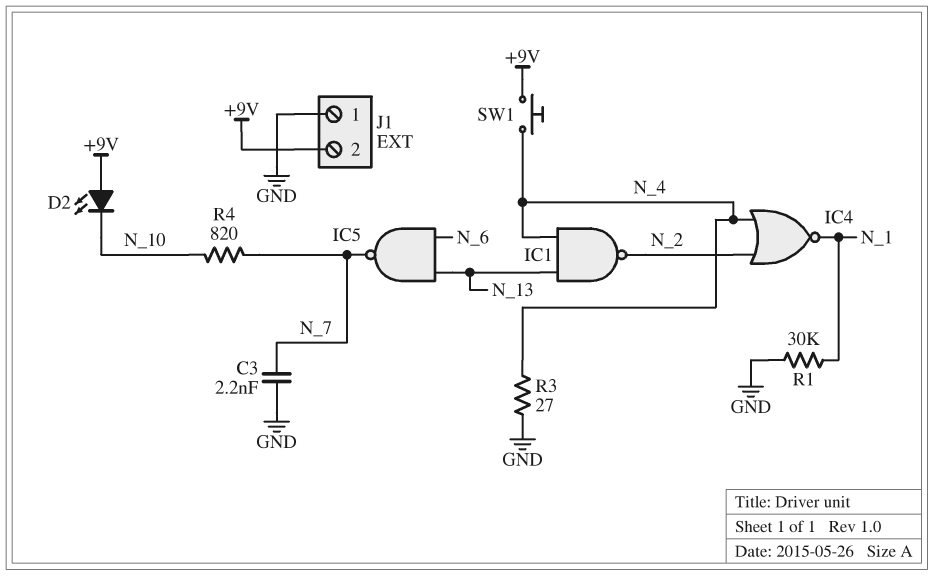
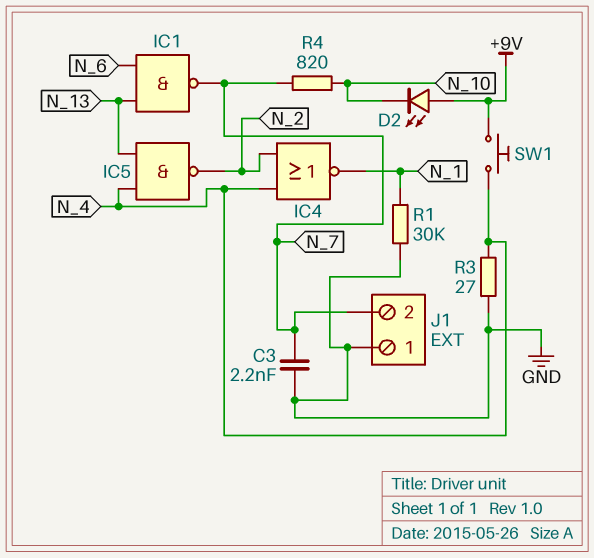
IC1: NAND (in N_4, in N_13, out N_2) -> NAND (in N_6, in N_13, out N_7)
IC5: NAND (in N_6, in N_13, out N_7) -> NAND (in N_4, in N_13, out N_2)
J1 pin 2: +9V -> N_7

